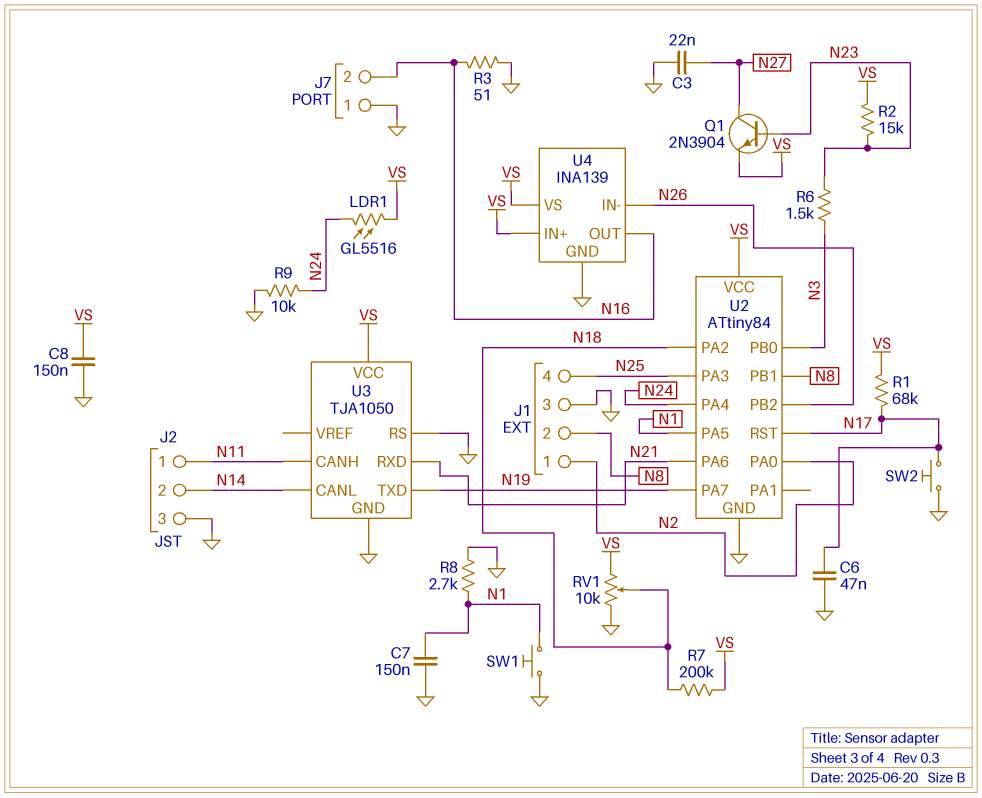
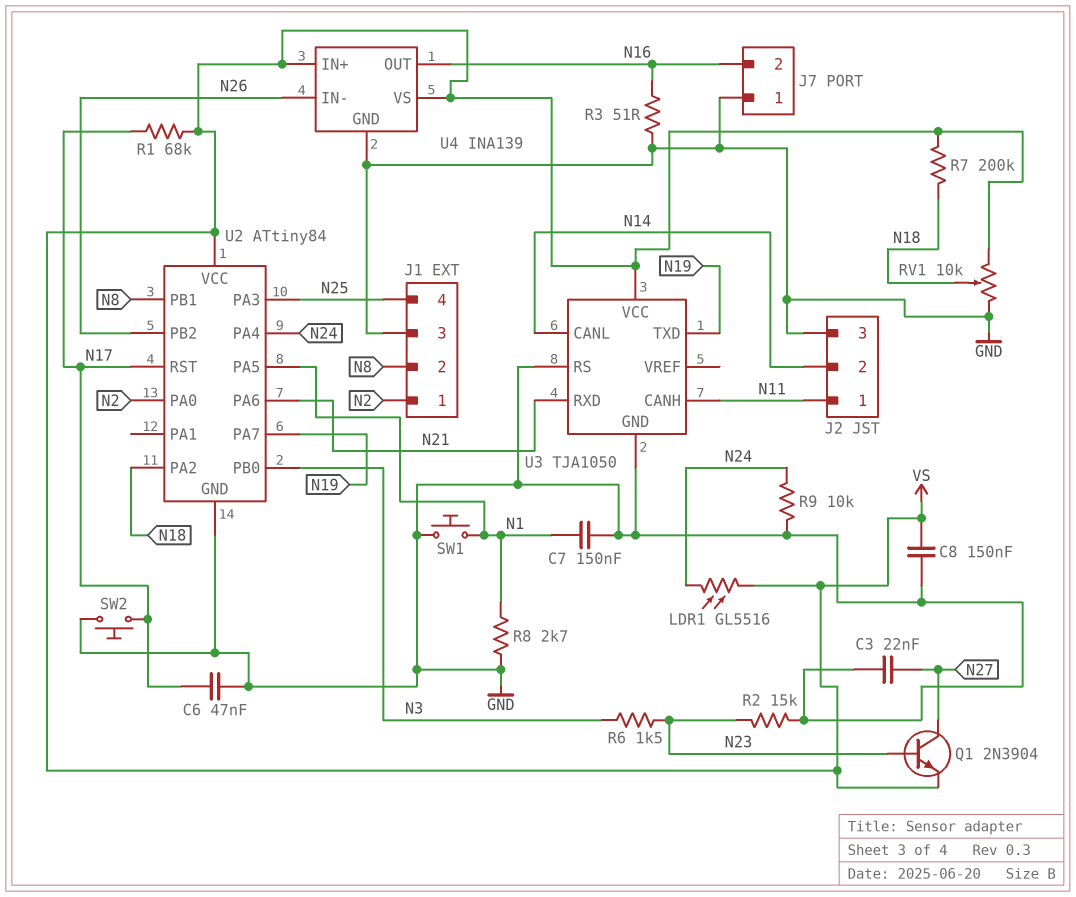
R2: 15k (N23, VS) -> 15k (GND, N23)

